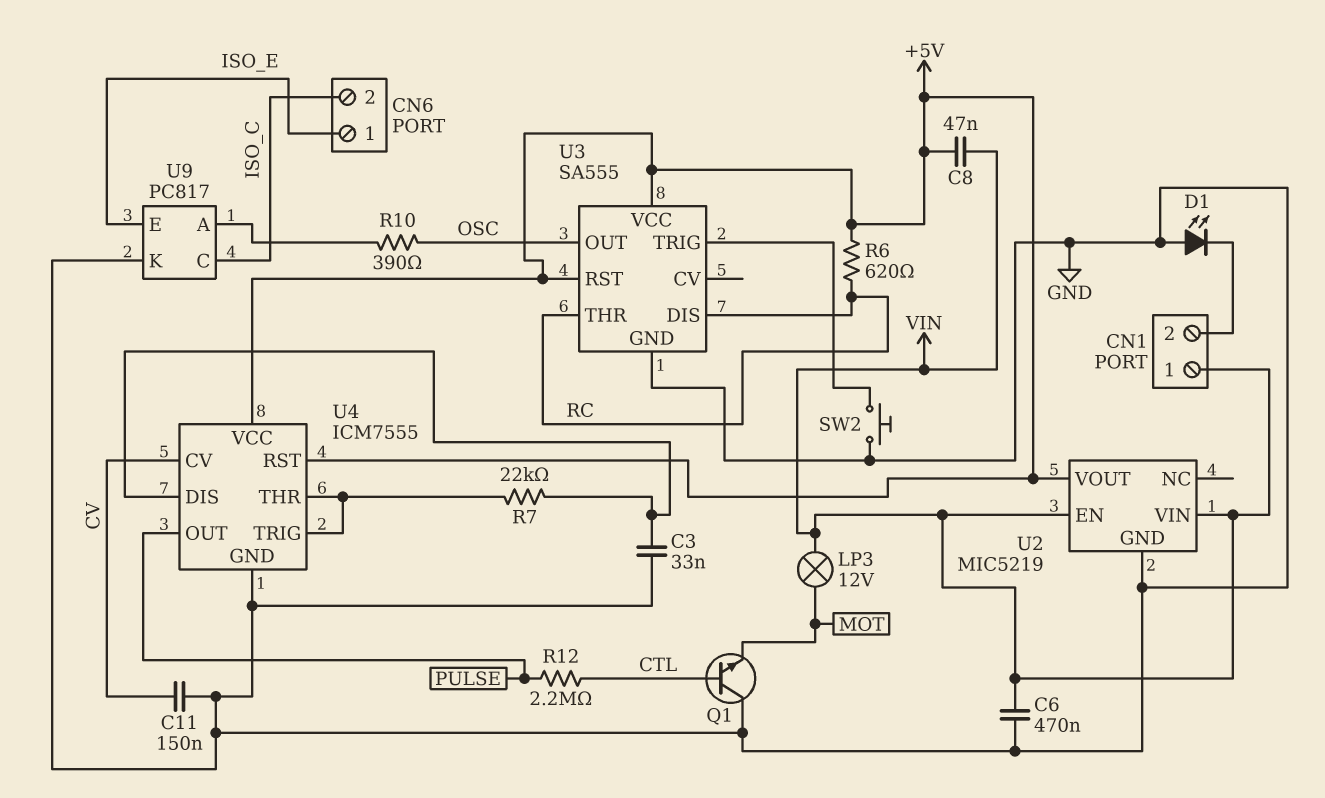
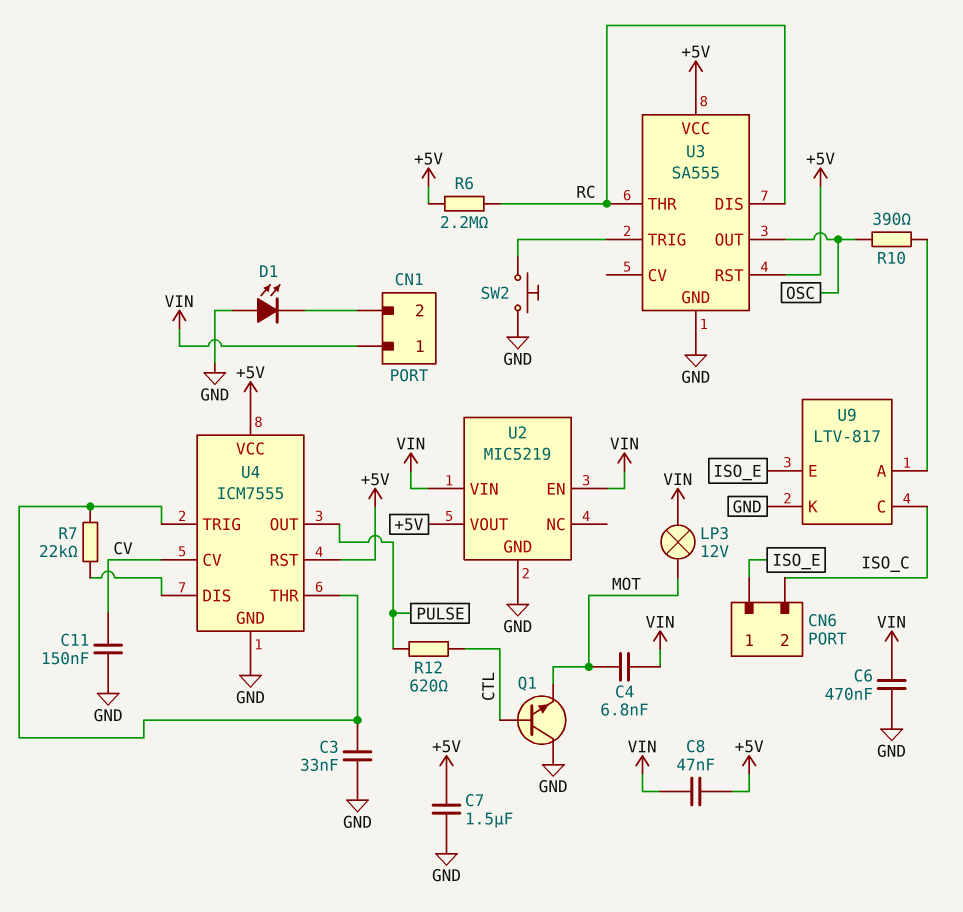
C3: 33nF (GND, U4/DIS) -> 33nF (GND, U4/THR)
C4: none -> 6.8nF (MOT, VIN)
C7: none -> 1.5uF (+5V, GND)
R6: 620 (+5V, RC) -> 2.2M (+5V, RC)
R12: 2.2M (CTL, PULSE) -> 620 (CTL, PULSE)
U9: PC817 -> LTV-817

